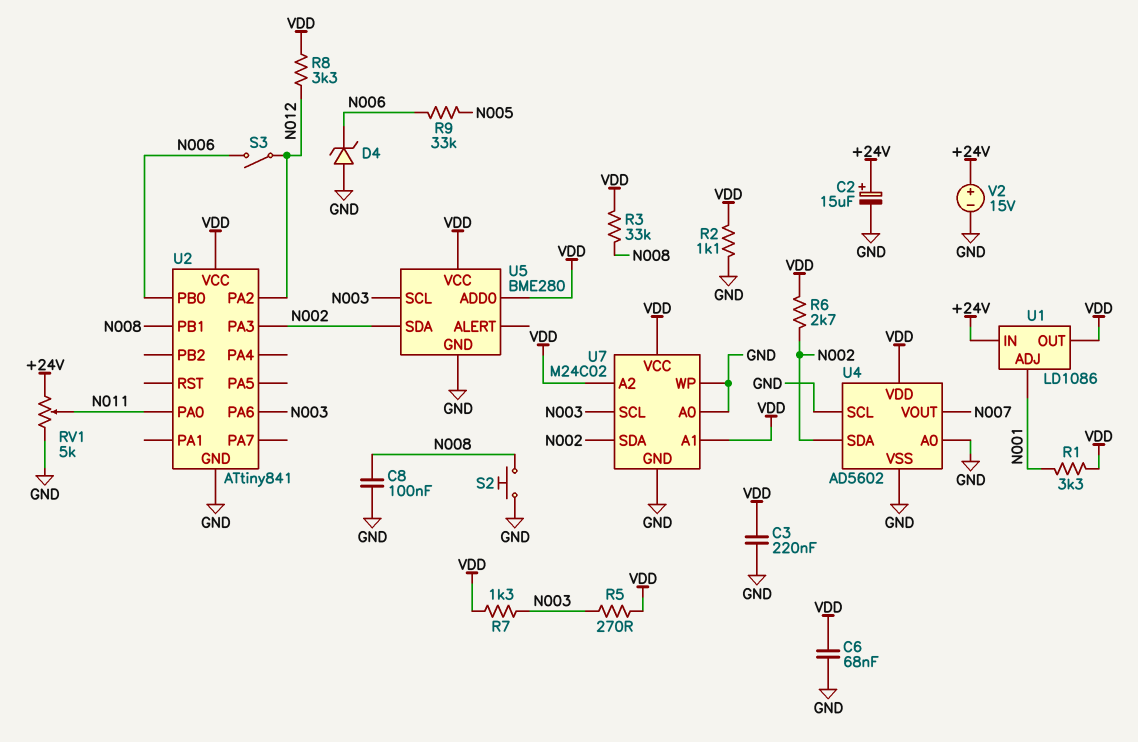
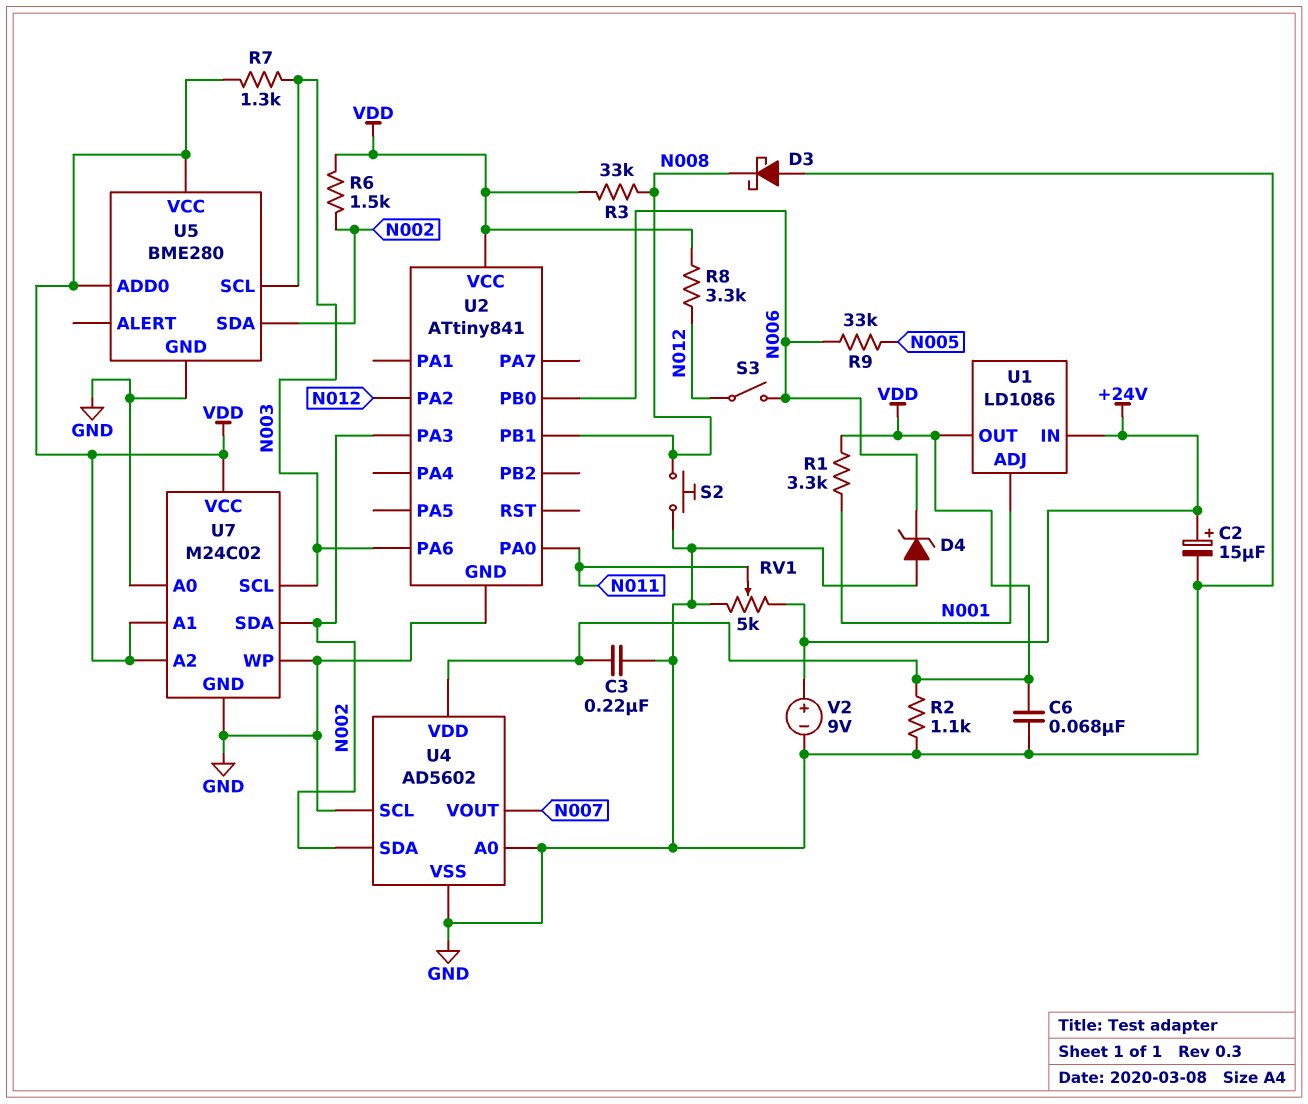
C8: 100nF (GND, N008) -> none
D3: none -> schottky (A GND, K N008)
R5: 270 (N003, VDD) -> none
R6: 2.7k (N002, VDD) -> 1.5k (N002, VDD)
V2: 15V (plus +24V, minus GND) -> 9V (plus +24V, minus GND)

